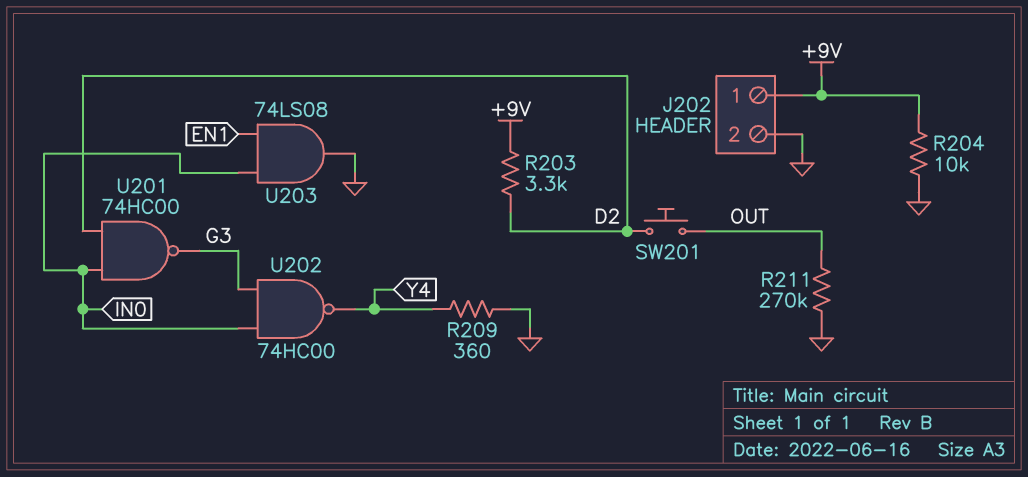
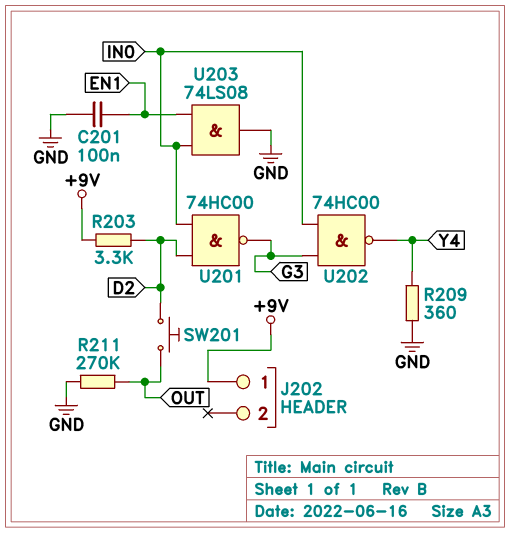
C201: none -> 100nF (EN1, GND)
J202 pin 2: GND -> none
R204: 10k (+9V, GND) -> none

